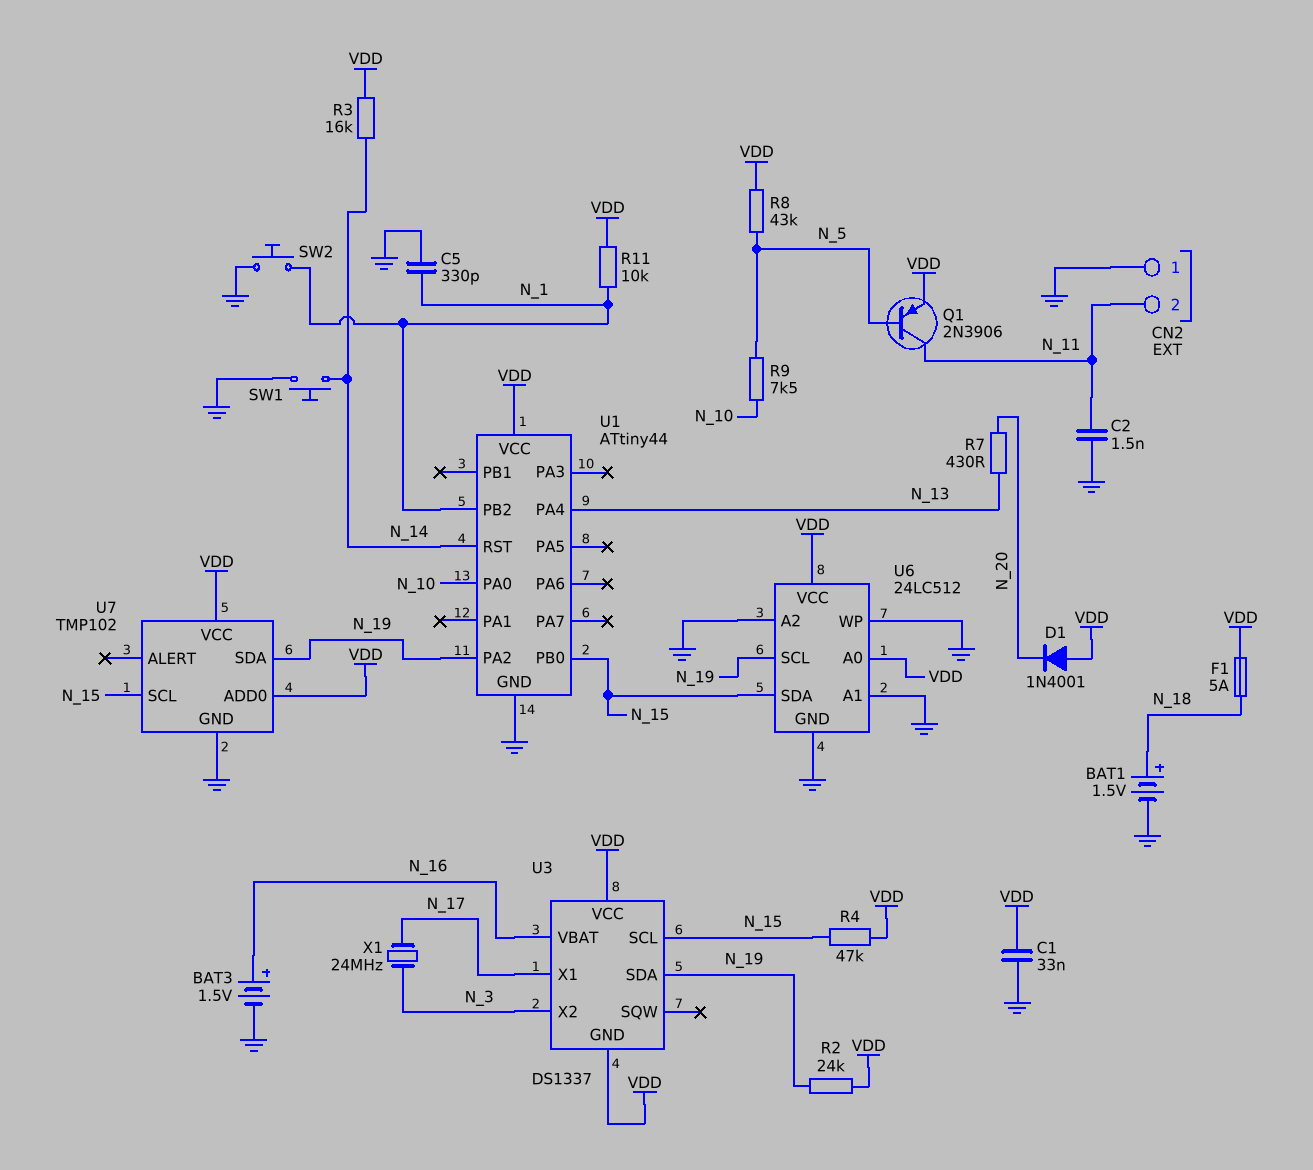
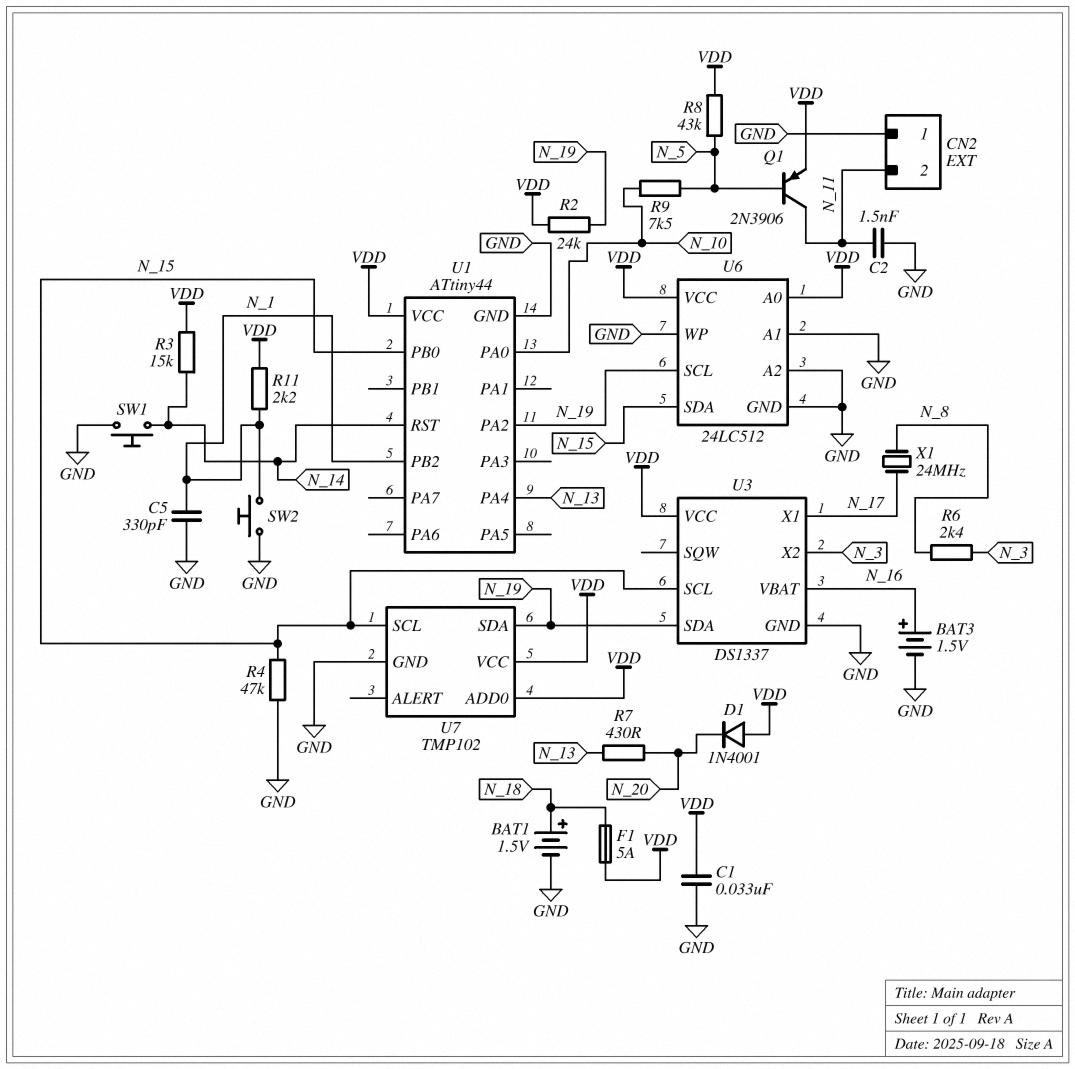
R3: 16k (N_14, VDD) -> 15k (N_14, VDD)
R4: 47k (N_15, VDD) -> 47k (GND, N_15)
R6: none -> 2.4k (N_3, N_8)
R11: 10k (N_1, VDD) -> 2.2k (N_1, VDD)
U3 pin GND: VDD -> GND
X1: 24MHz (N_3, N_17) -> 24MHz (N_8, N_17)

